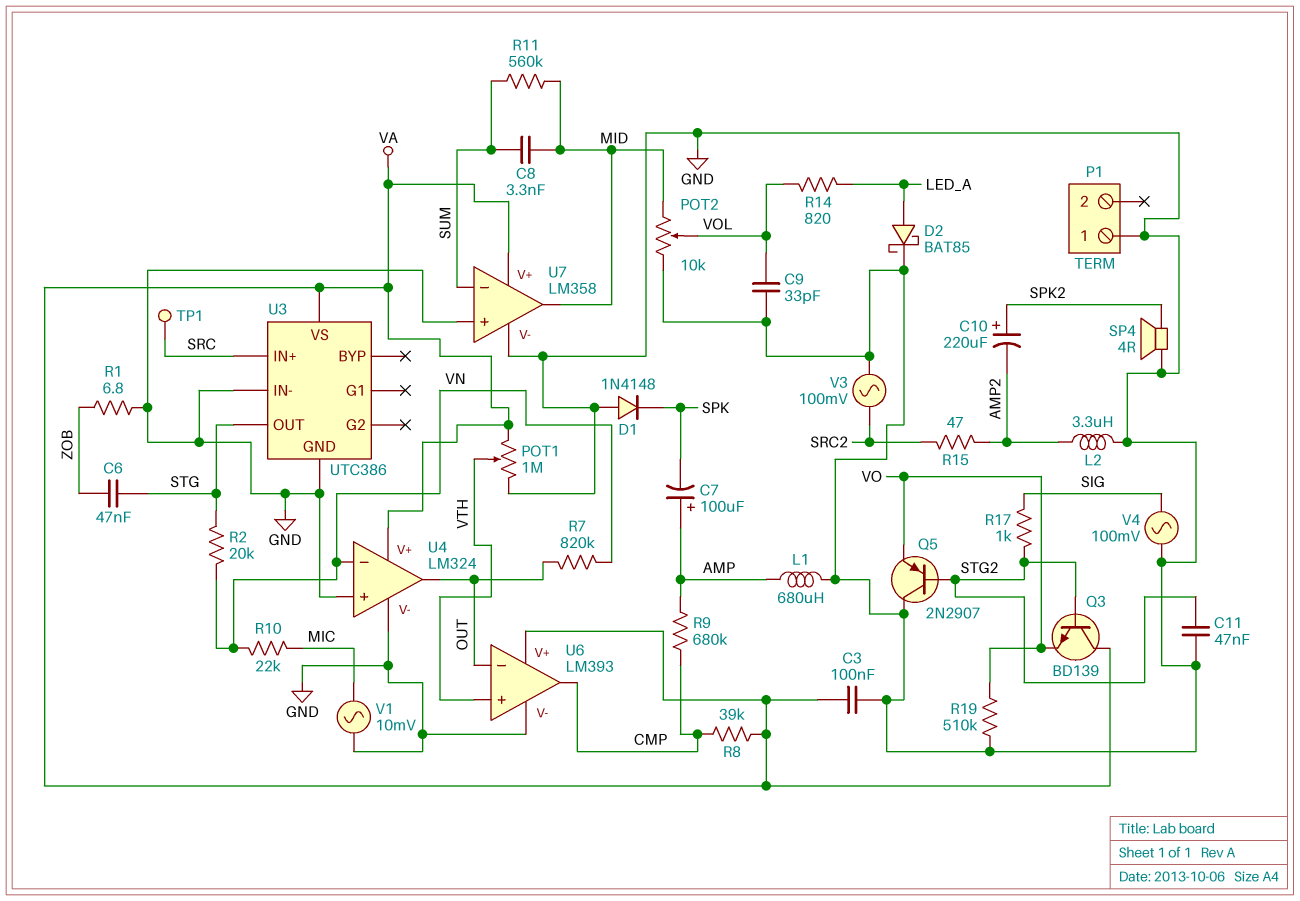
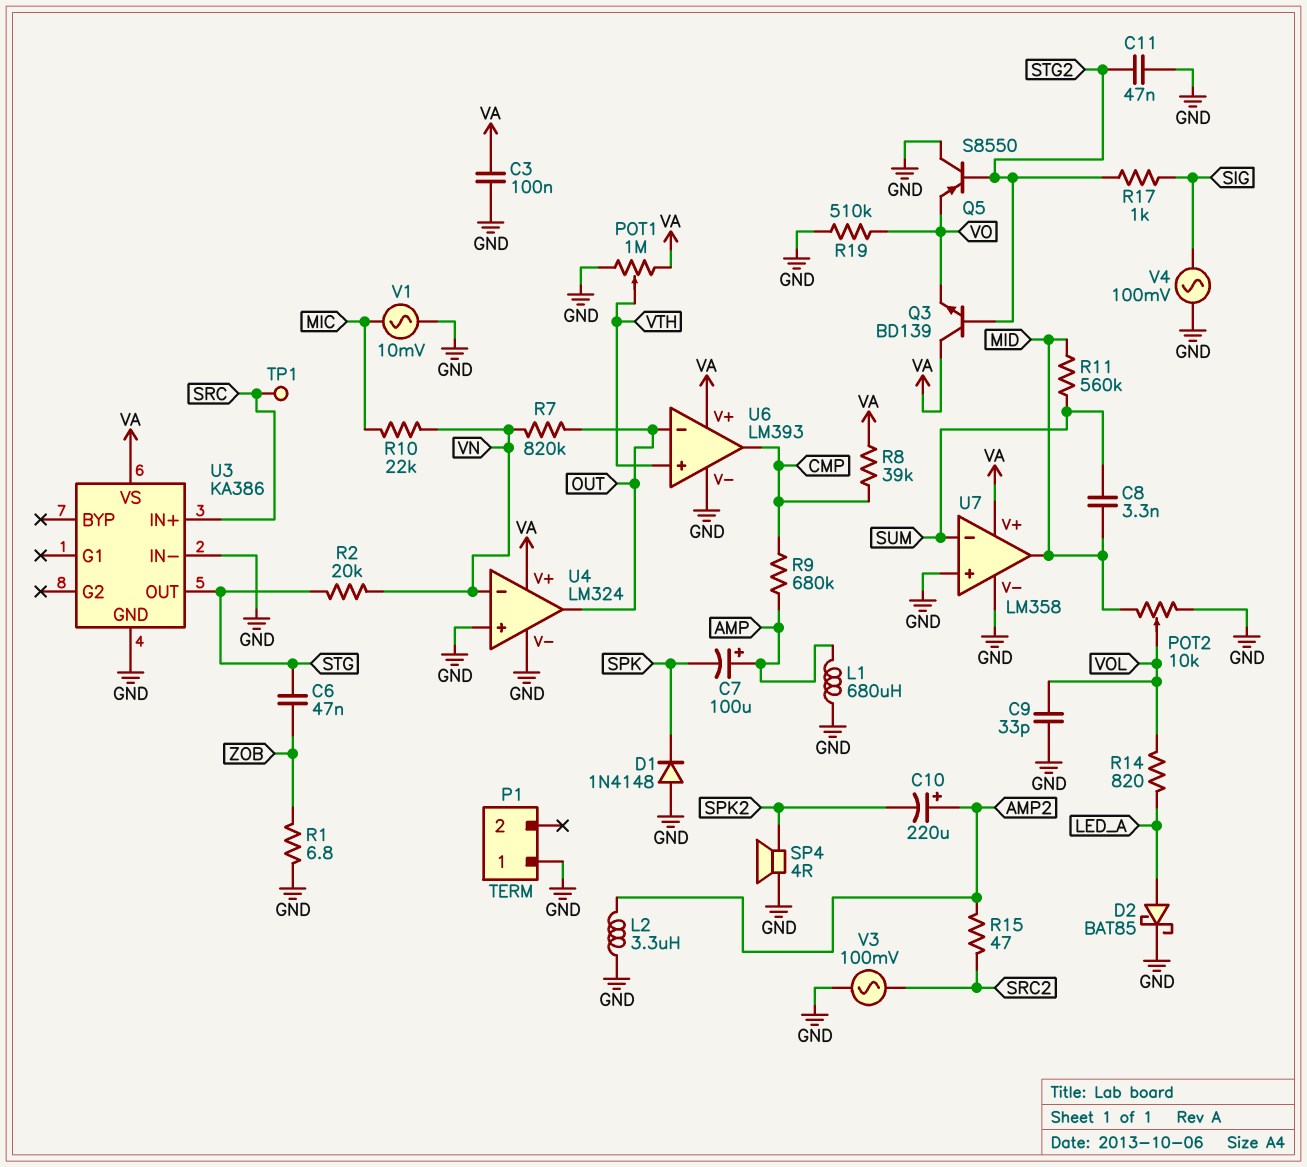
C10: 220uF (plus SPK2, minus AMP2) -> 220uF (plus AMP2, minus SPK2)
Q5: PNP 2N2907 (B STG2, C GND, E VO) -> PNP S8550 (B STG2, C GND, E VO)
U3: UTC386 -> KA386

